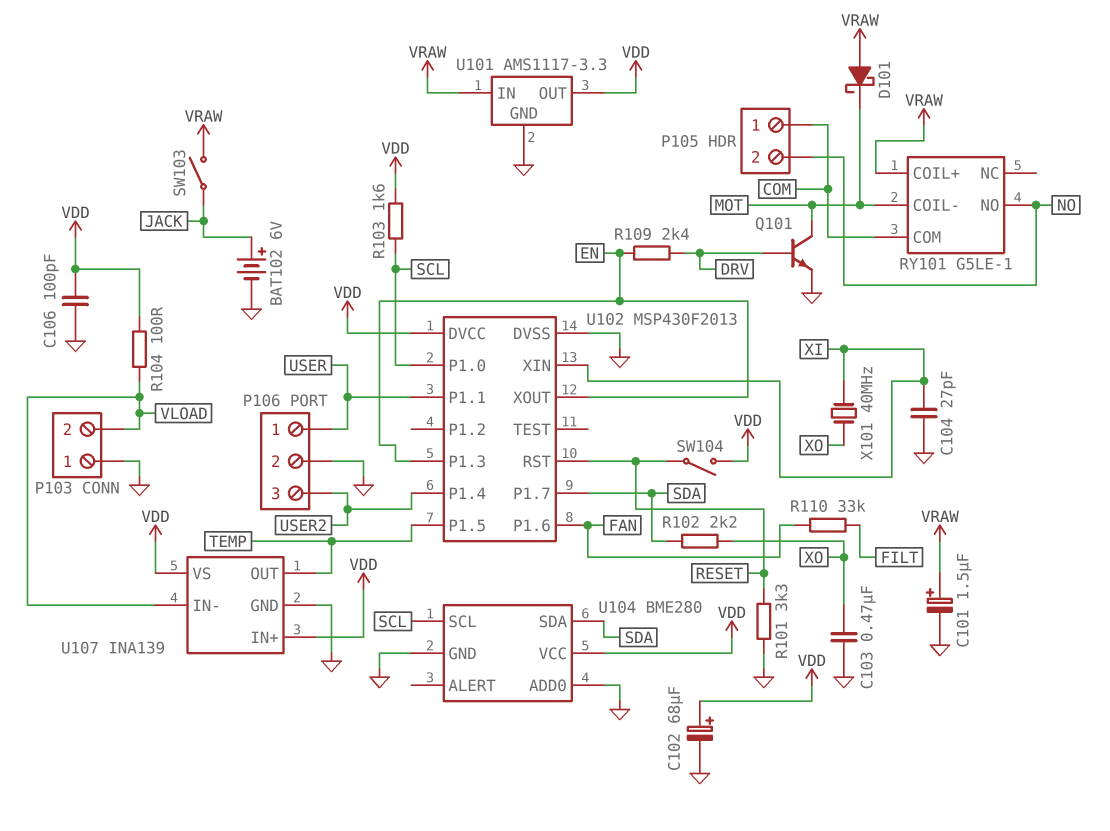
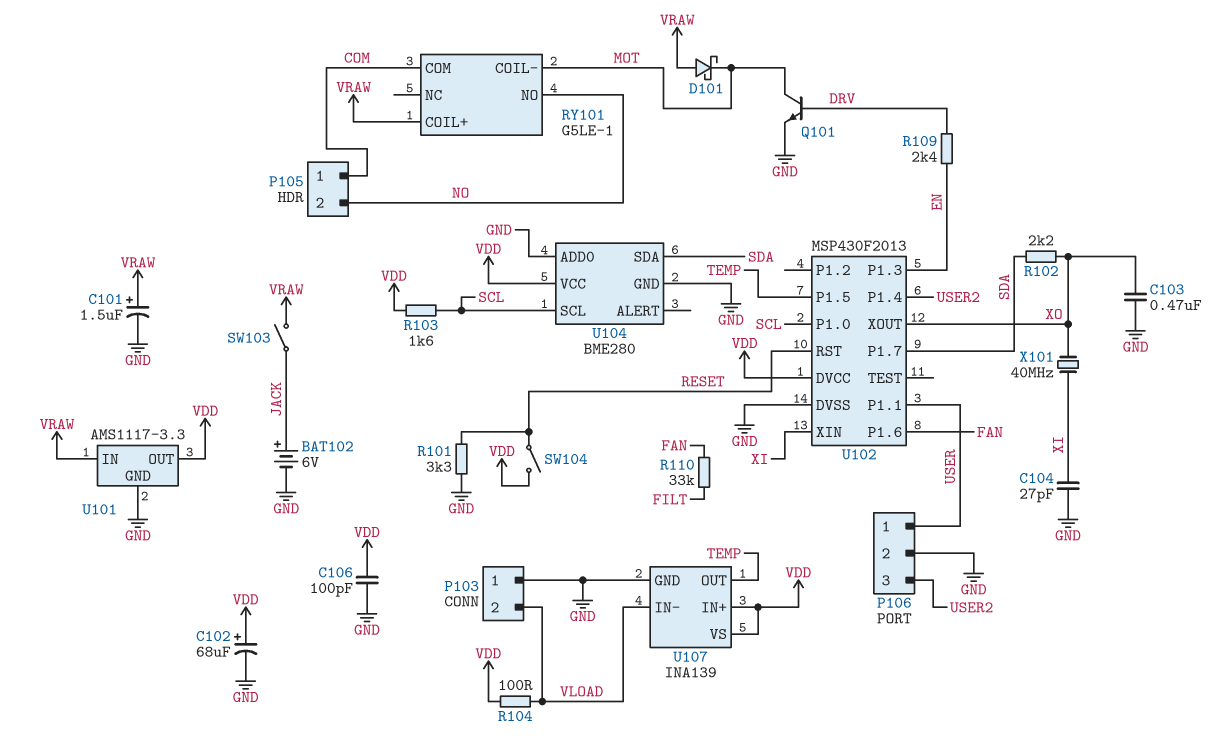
U102 pin XOUT: EN -> XO

